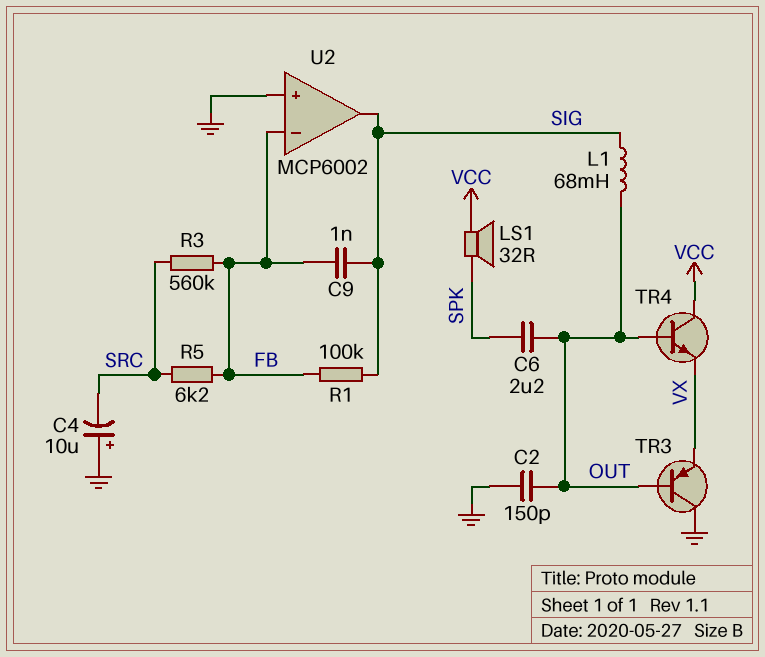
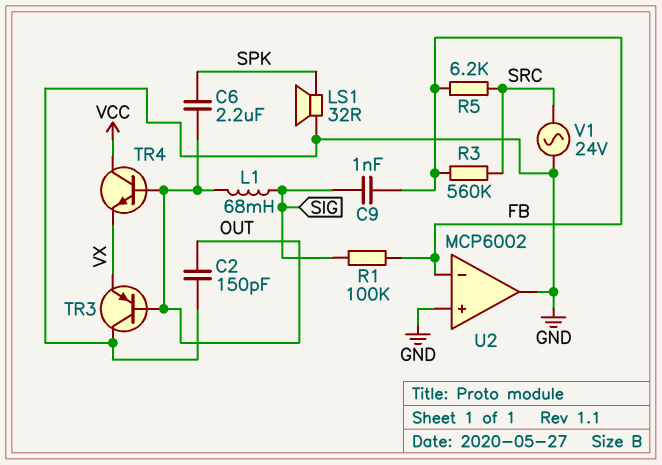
C4: 10uF (plus GND, minus SRC) -> none
LS1: speaker 32R (SPK, VCC) -> speaker 32R (GND, SPK)
U2 pin out: SIG -> GND
V1: none -> AC 24V (GND, SRC)

